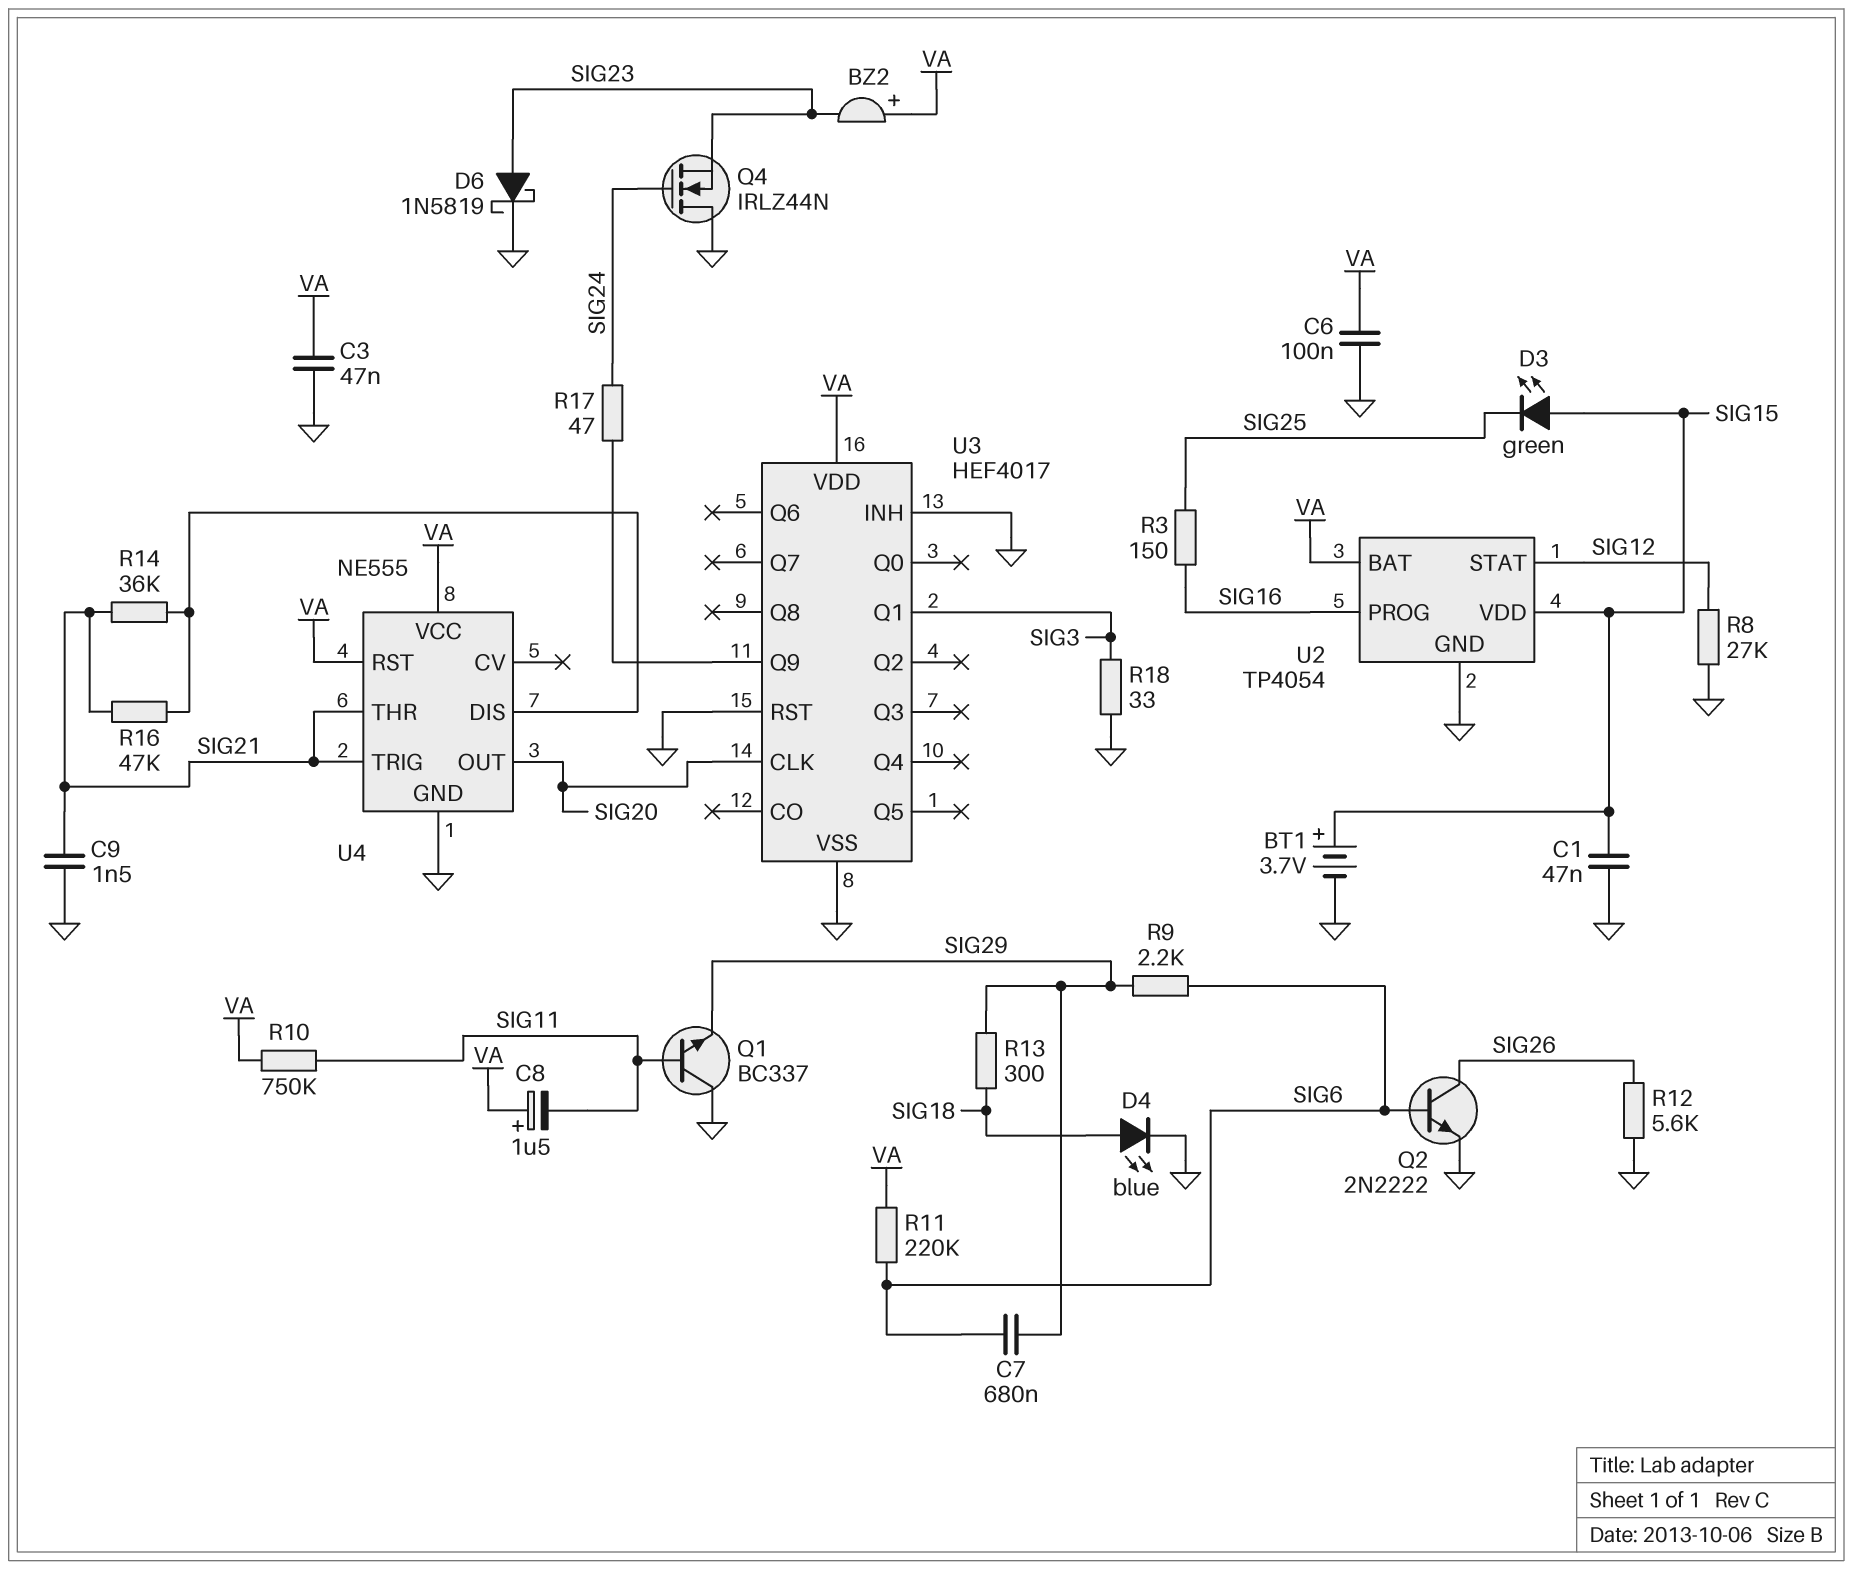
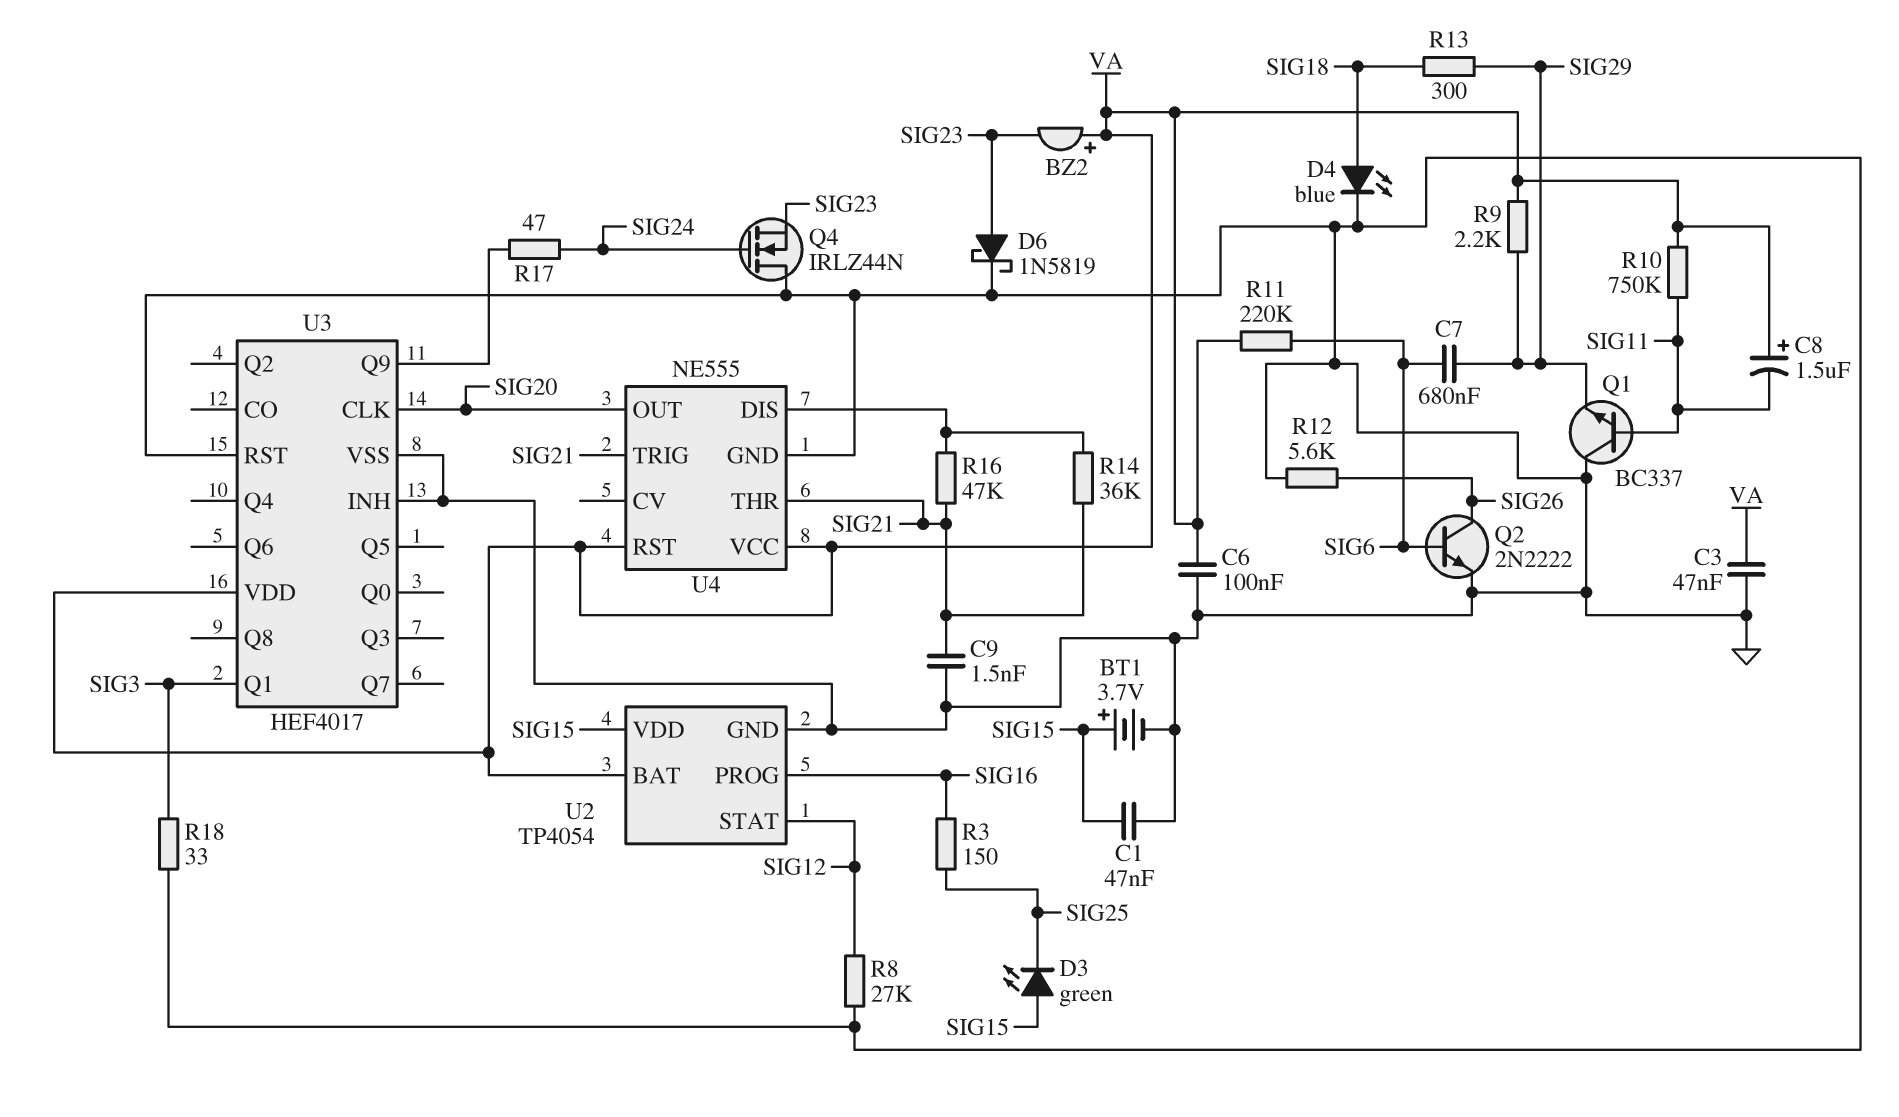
R9: 2.2k (SIG6, SIG29) -> 2.2k (SIG29, VA)

